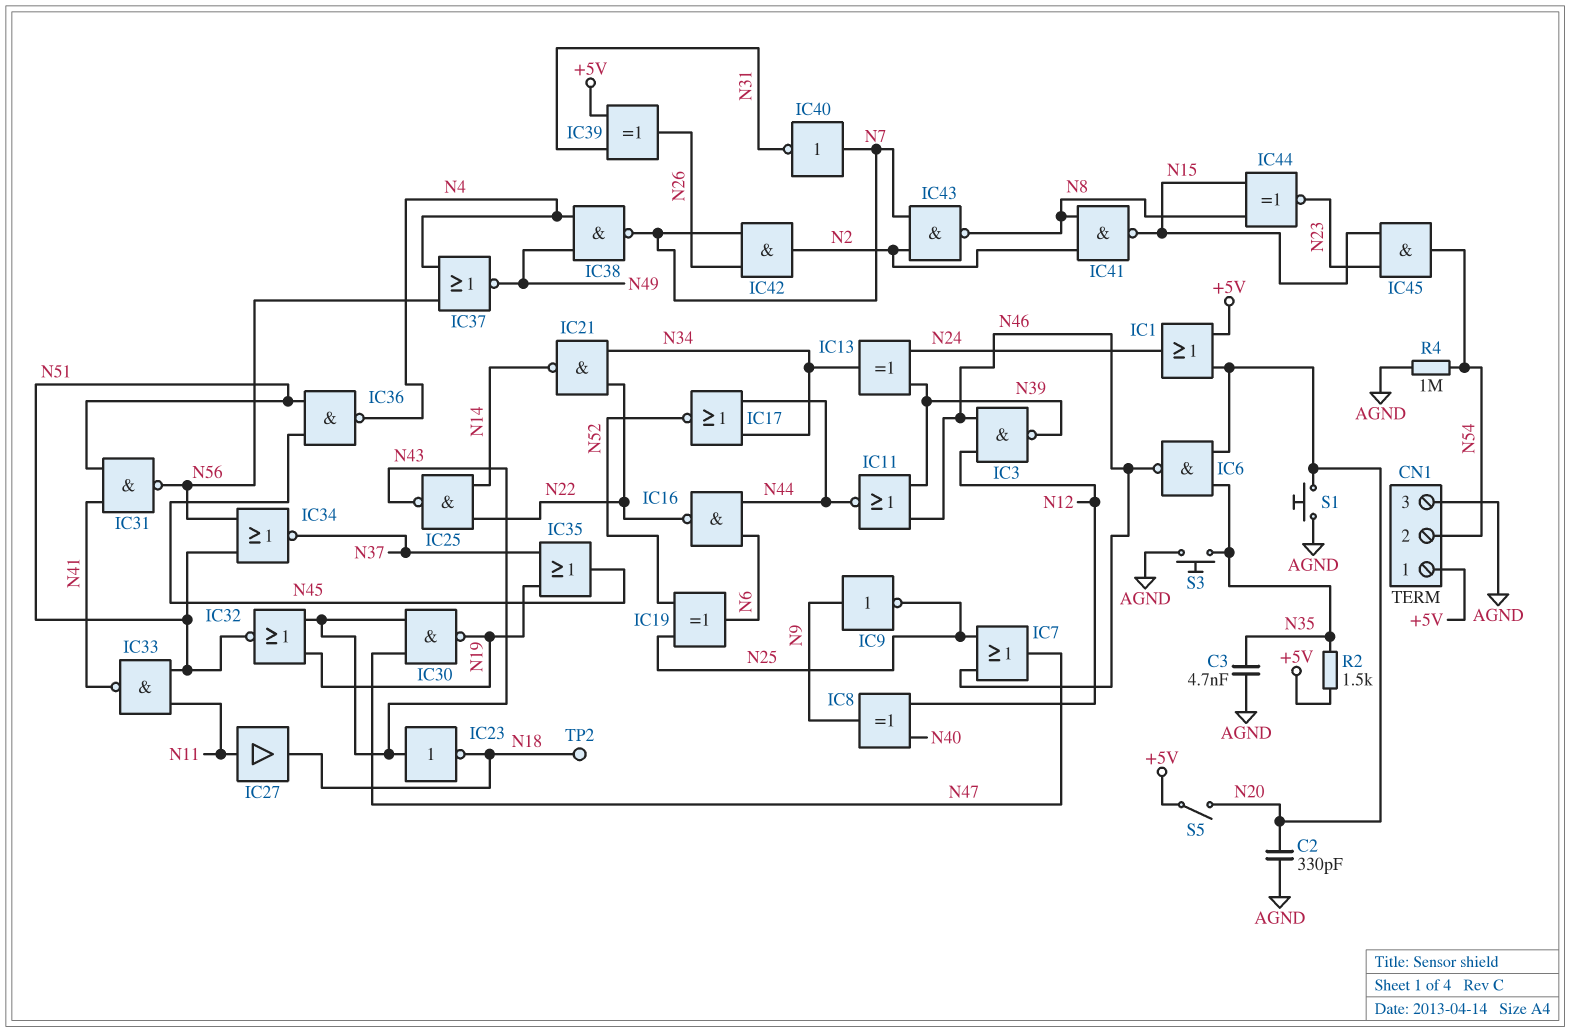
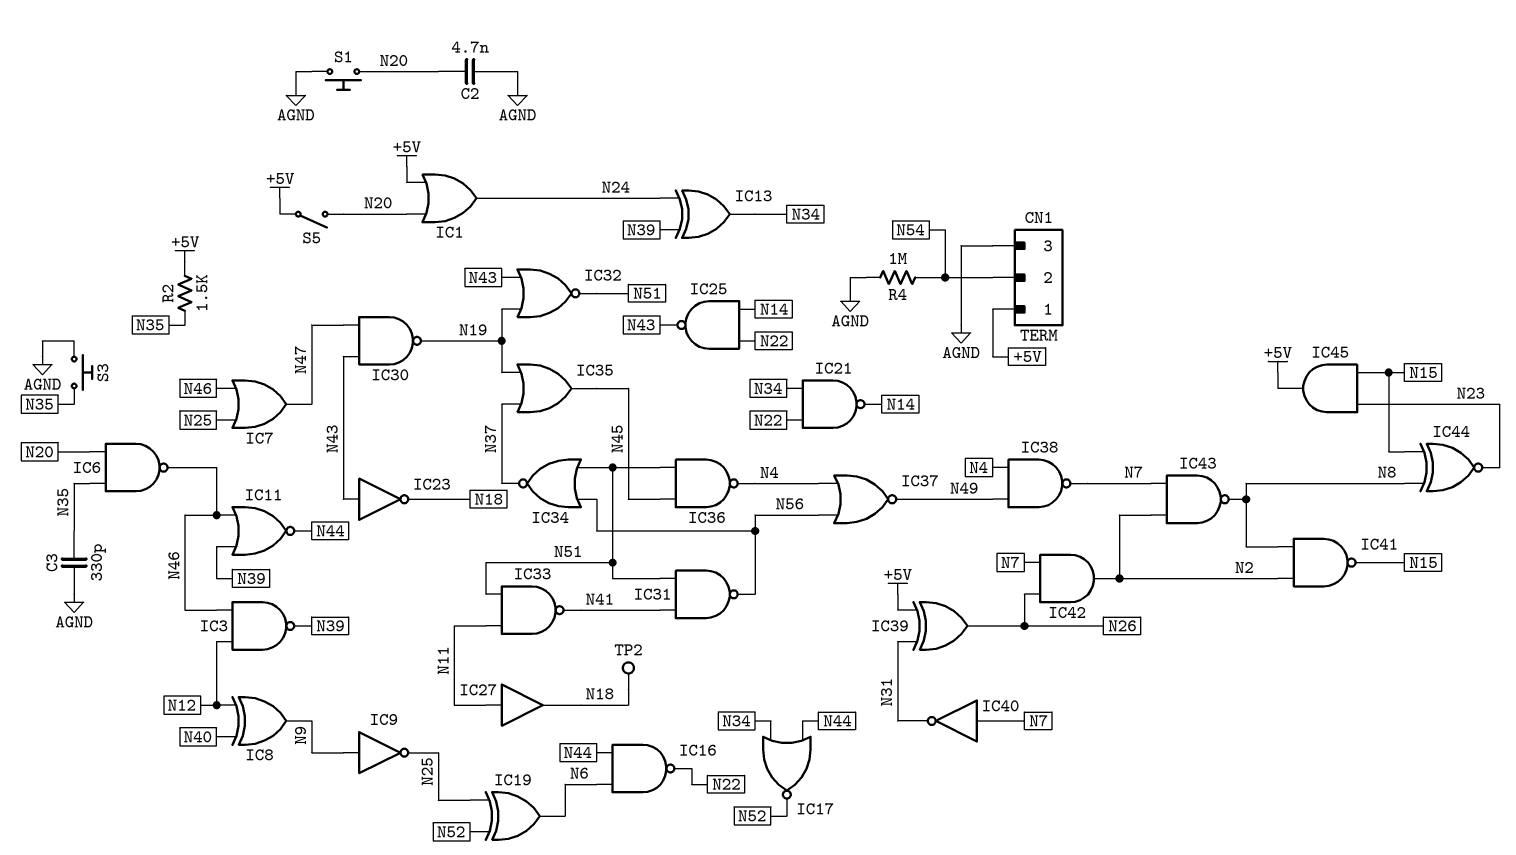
C2: 330pF (AGND, N20) -> 4.7nF (AGND, N20)
C3: 4.7nF (AGND, N35) -> 330pF (AGND, N35)
IC45: AND (in N15, in N23, out N54) -> AND (in N15, in N23, out +5V)

